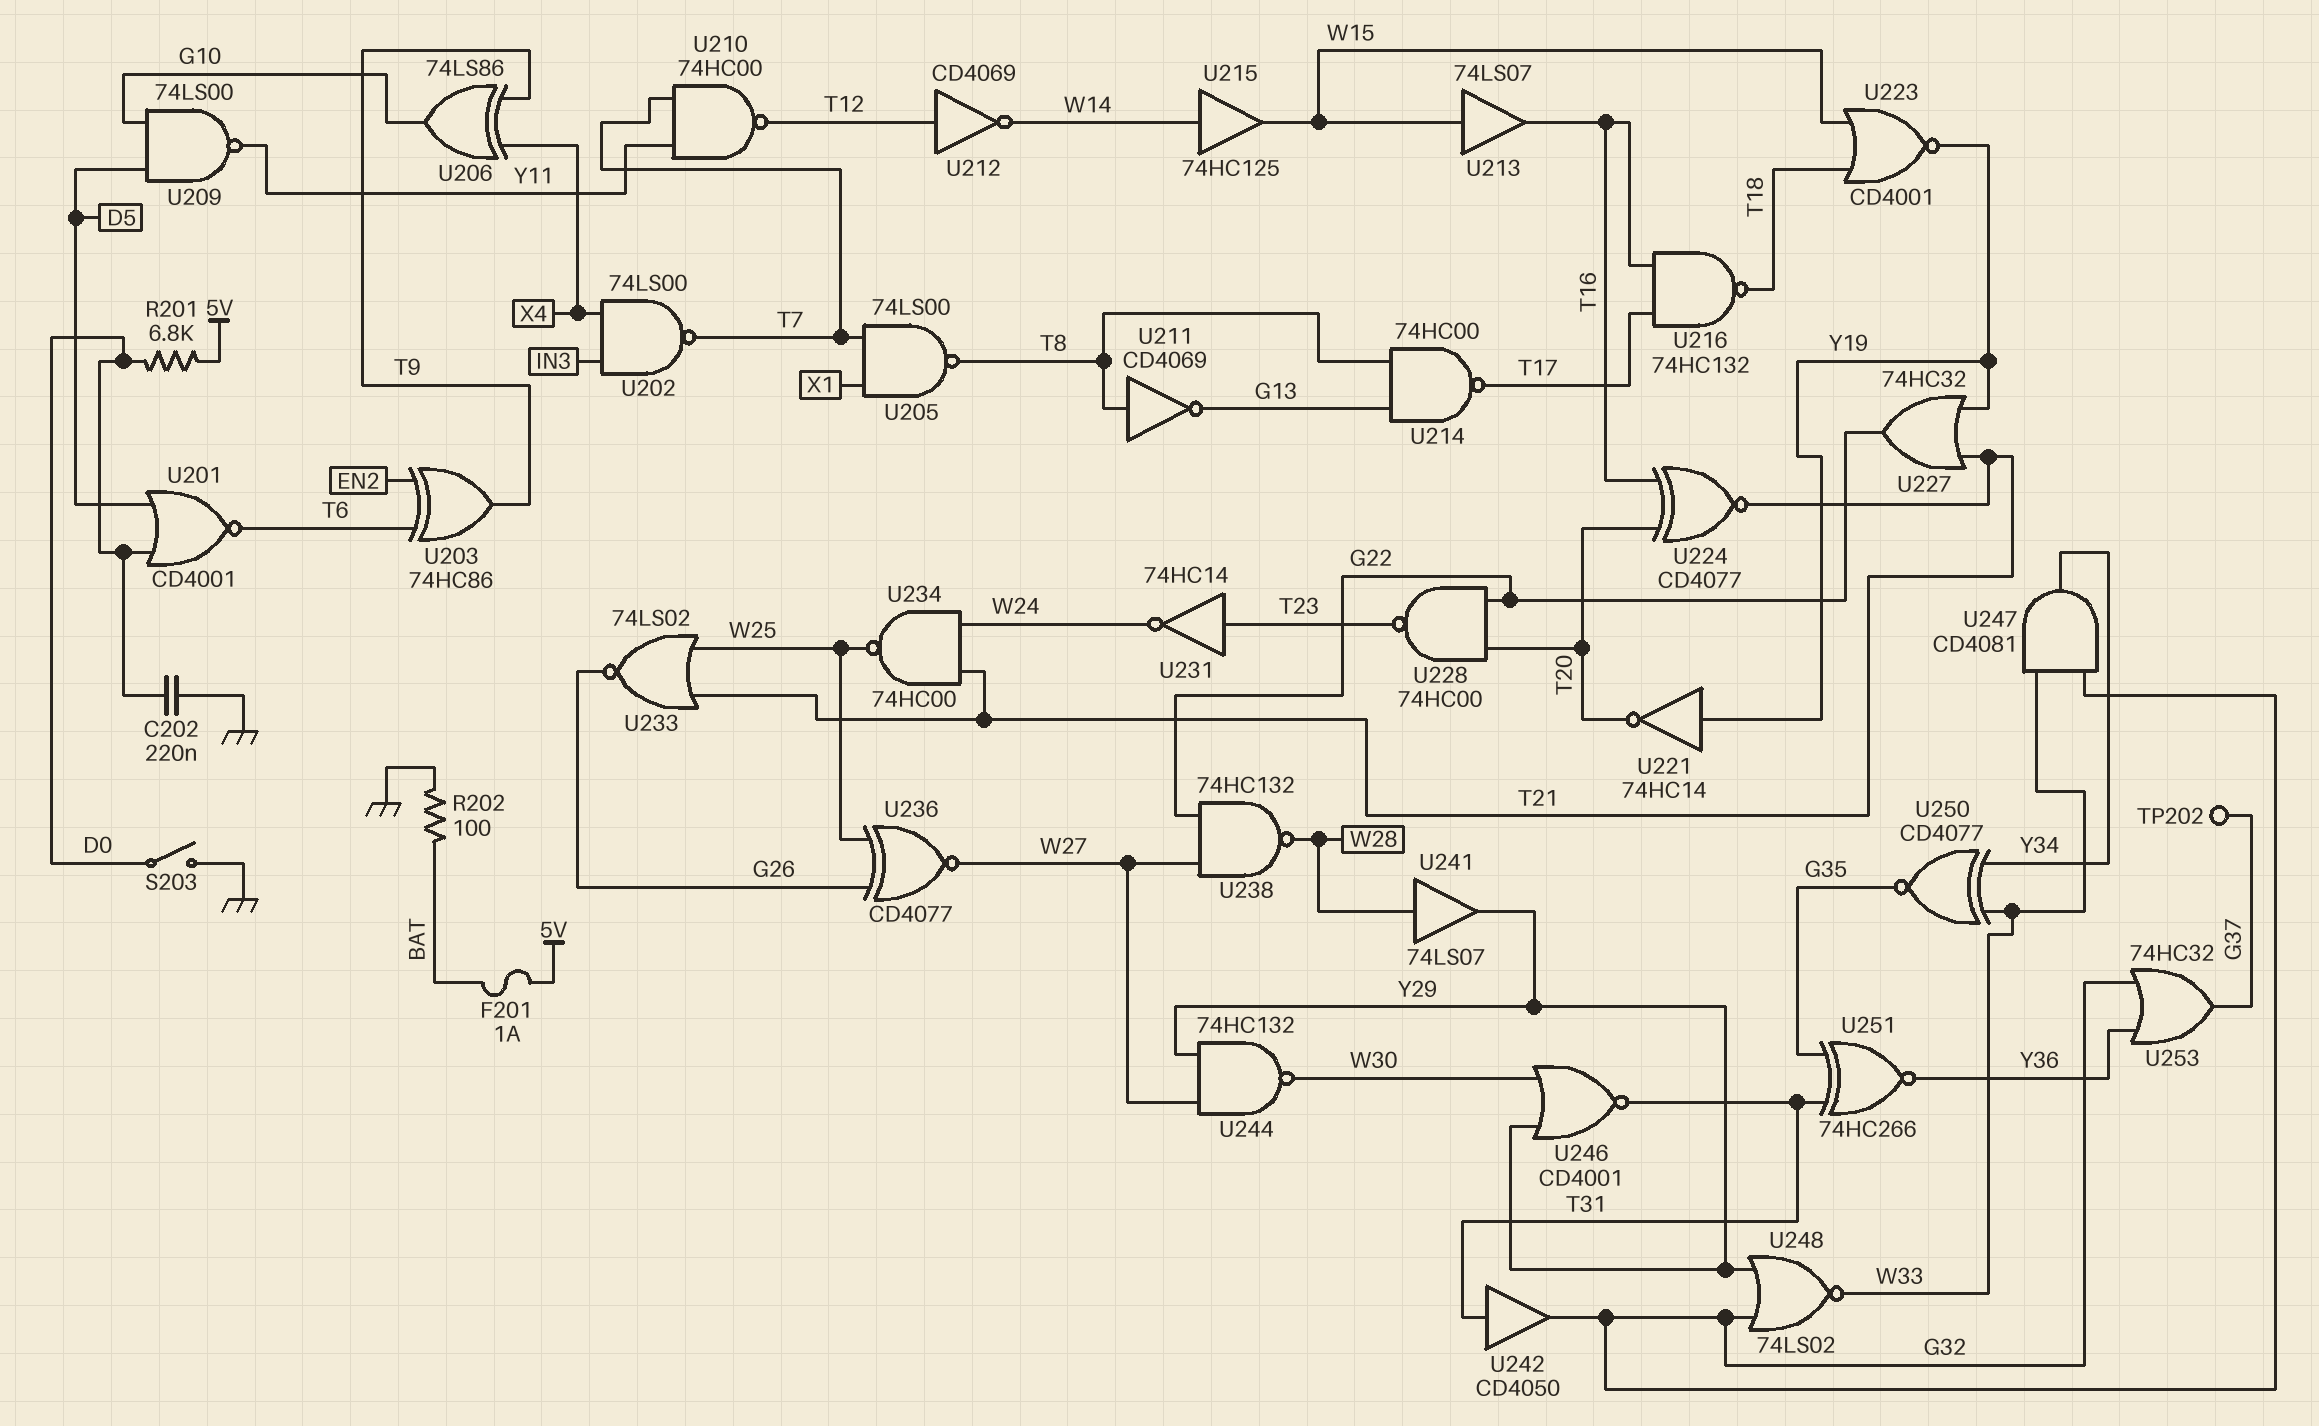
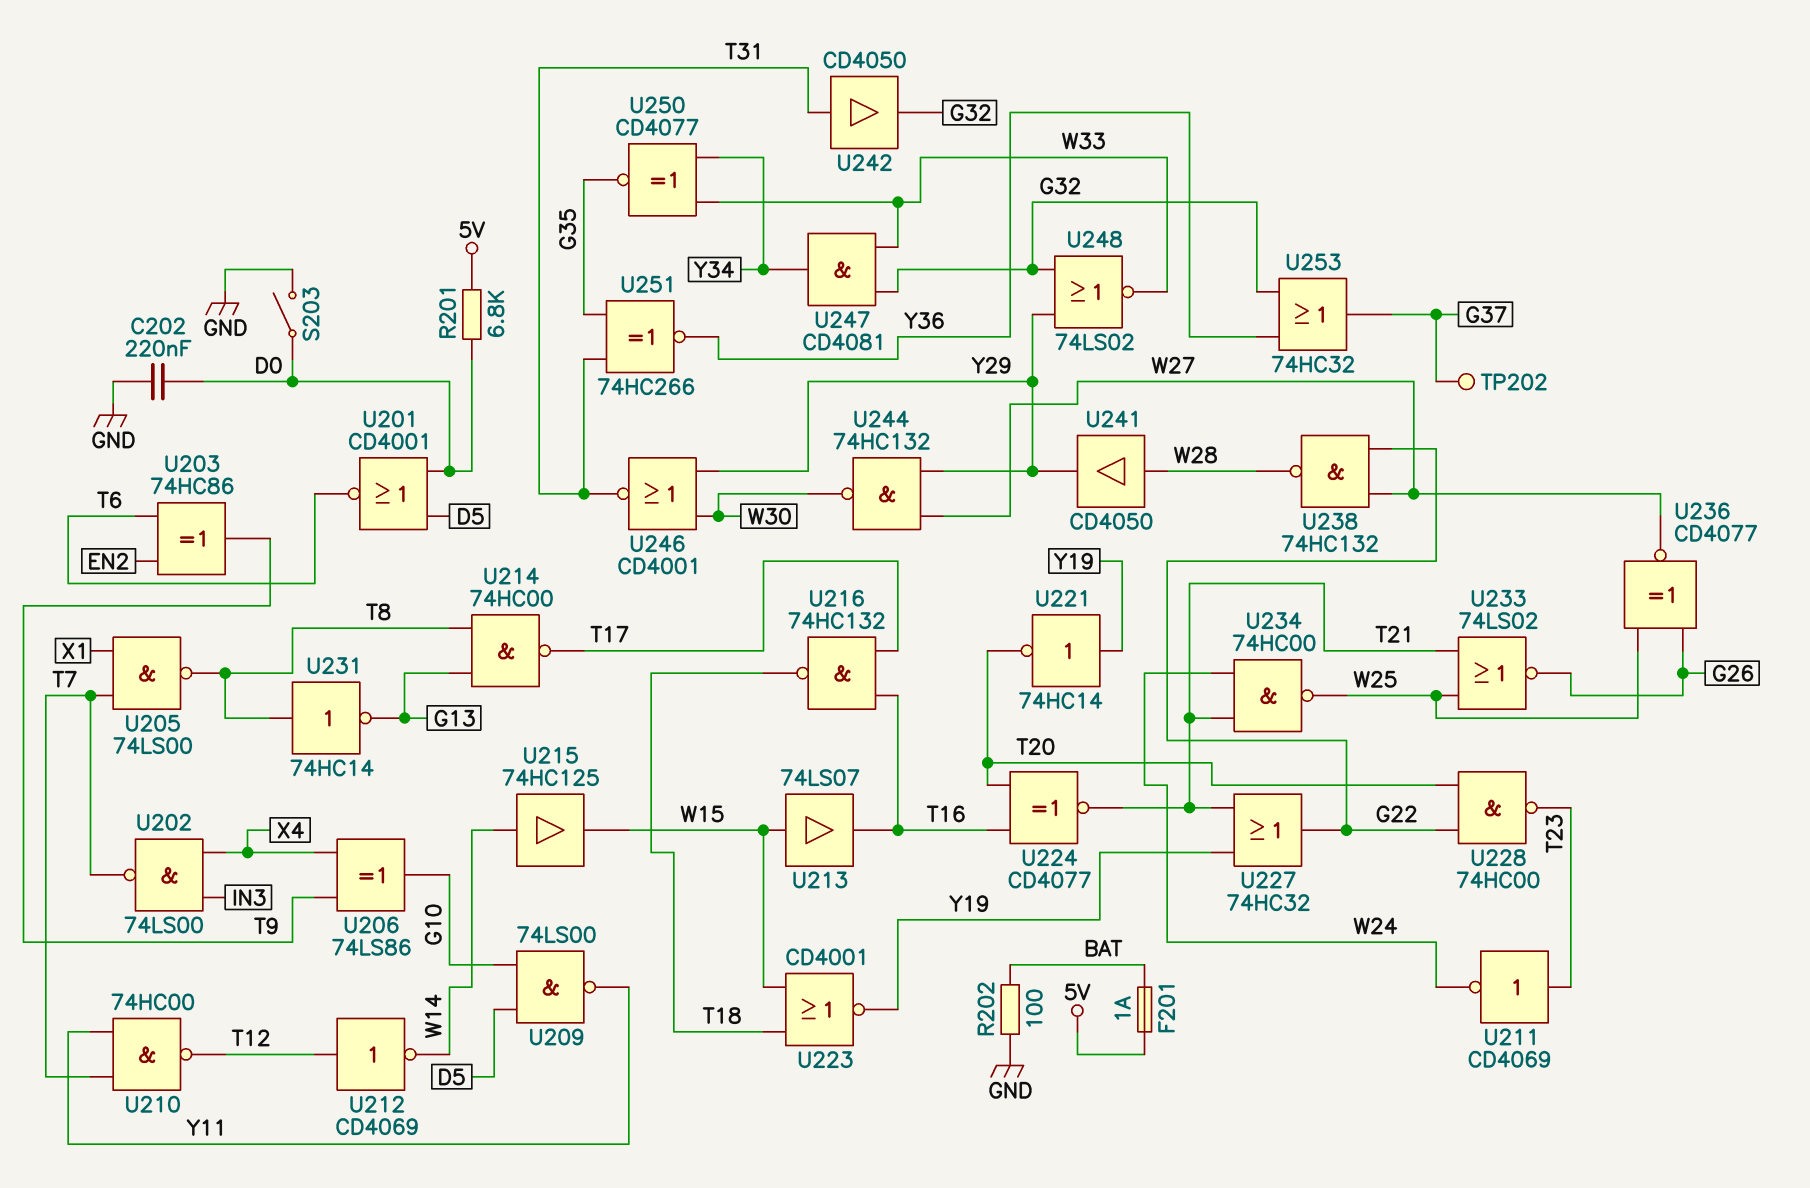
U211: NOT CD4069 (in T8, out G13) -> NOT CD4069 (in T23, out W24)
U231: NOT 74HC14 (in T23, out W24) -> NOT 74HC14 (in T8, out G13)
U241: buffer 74LS07 (in W28, out Y29) -> buffer CD4050 (in W28, out Y29)

